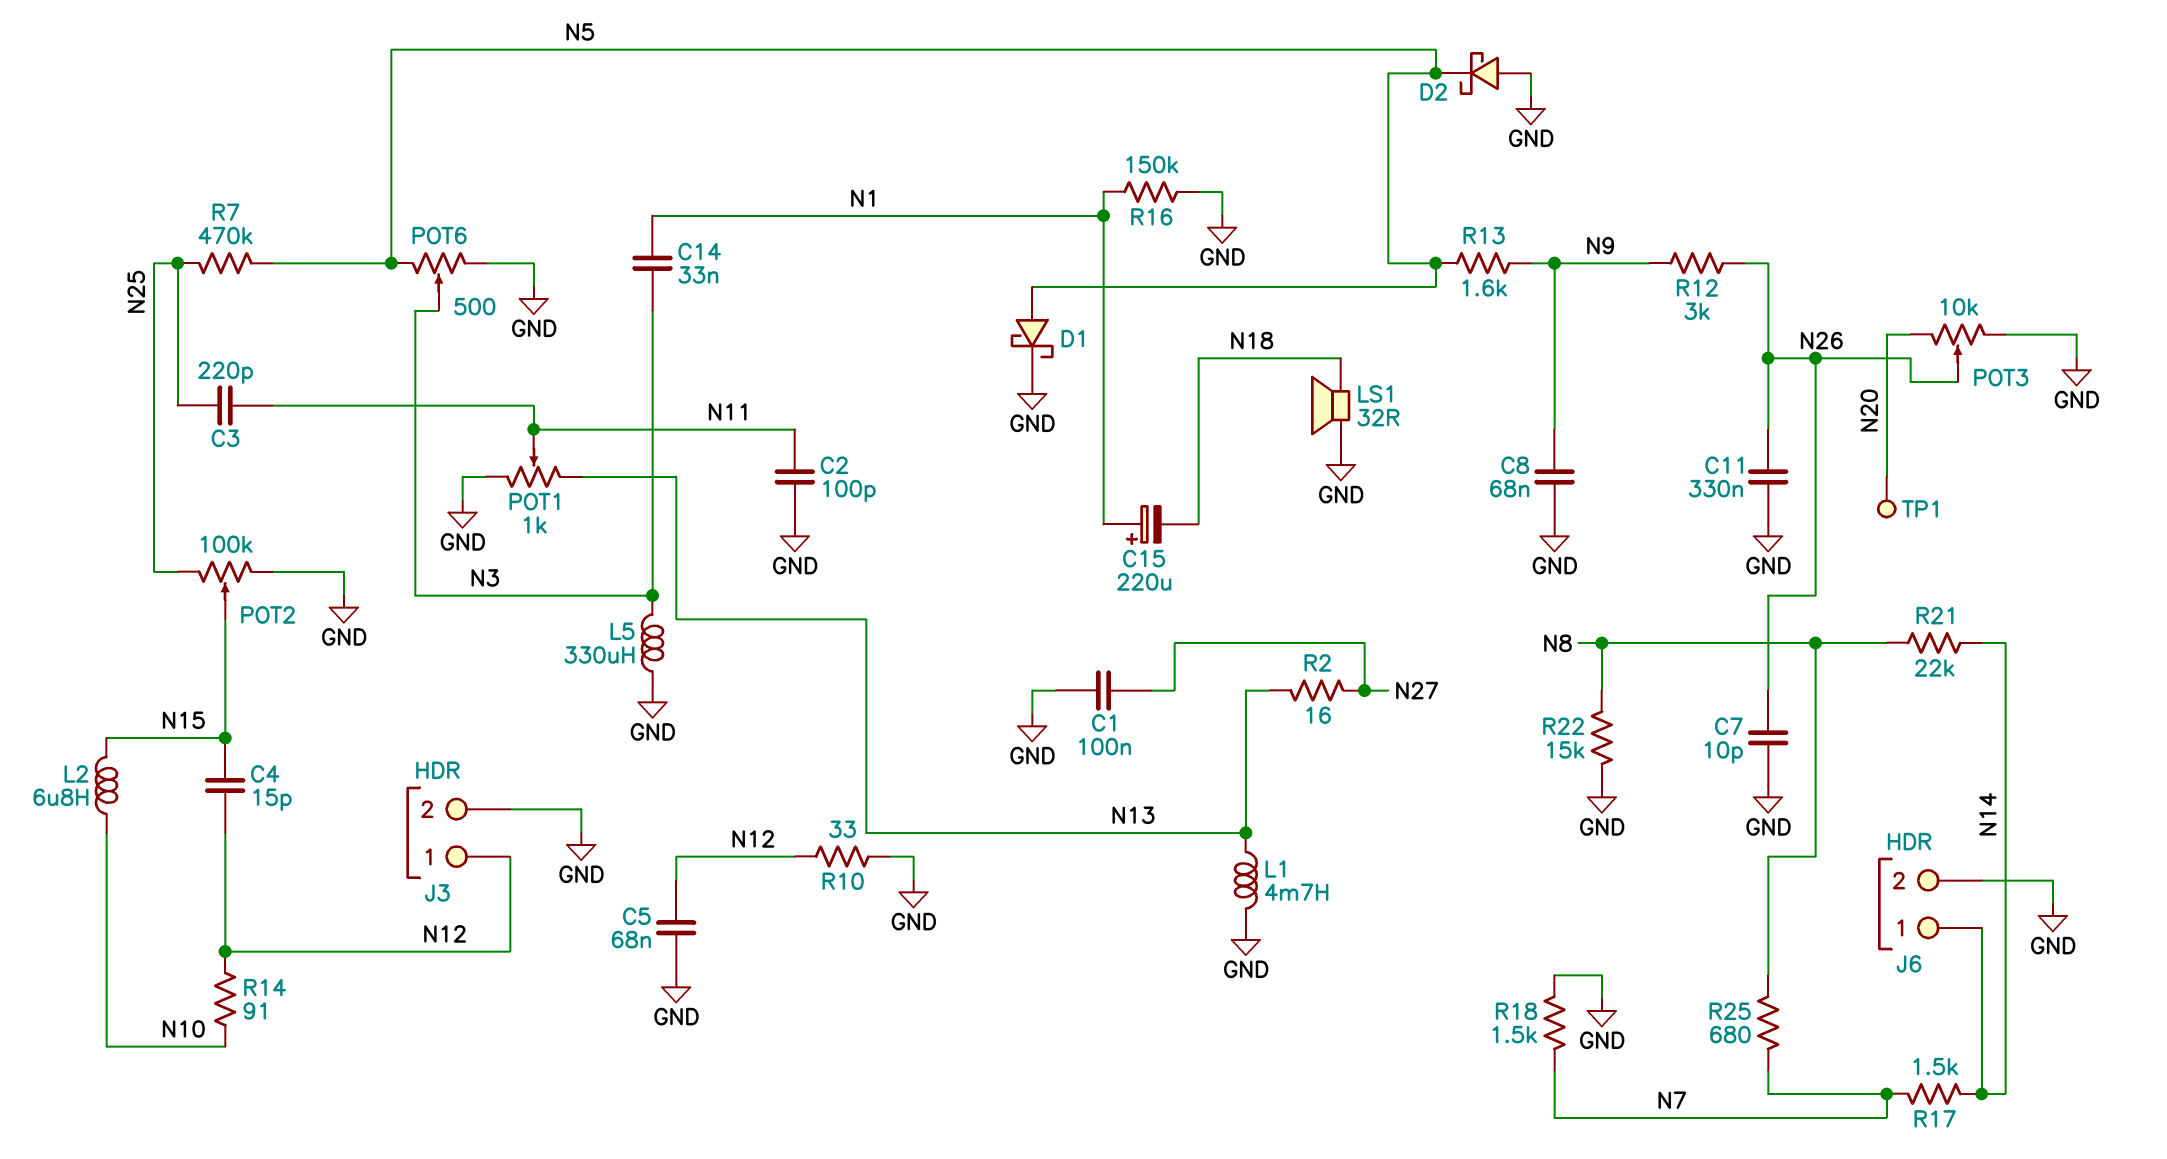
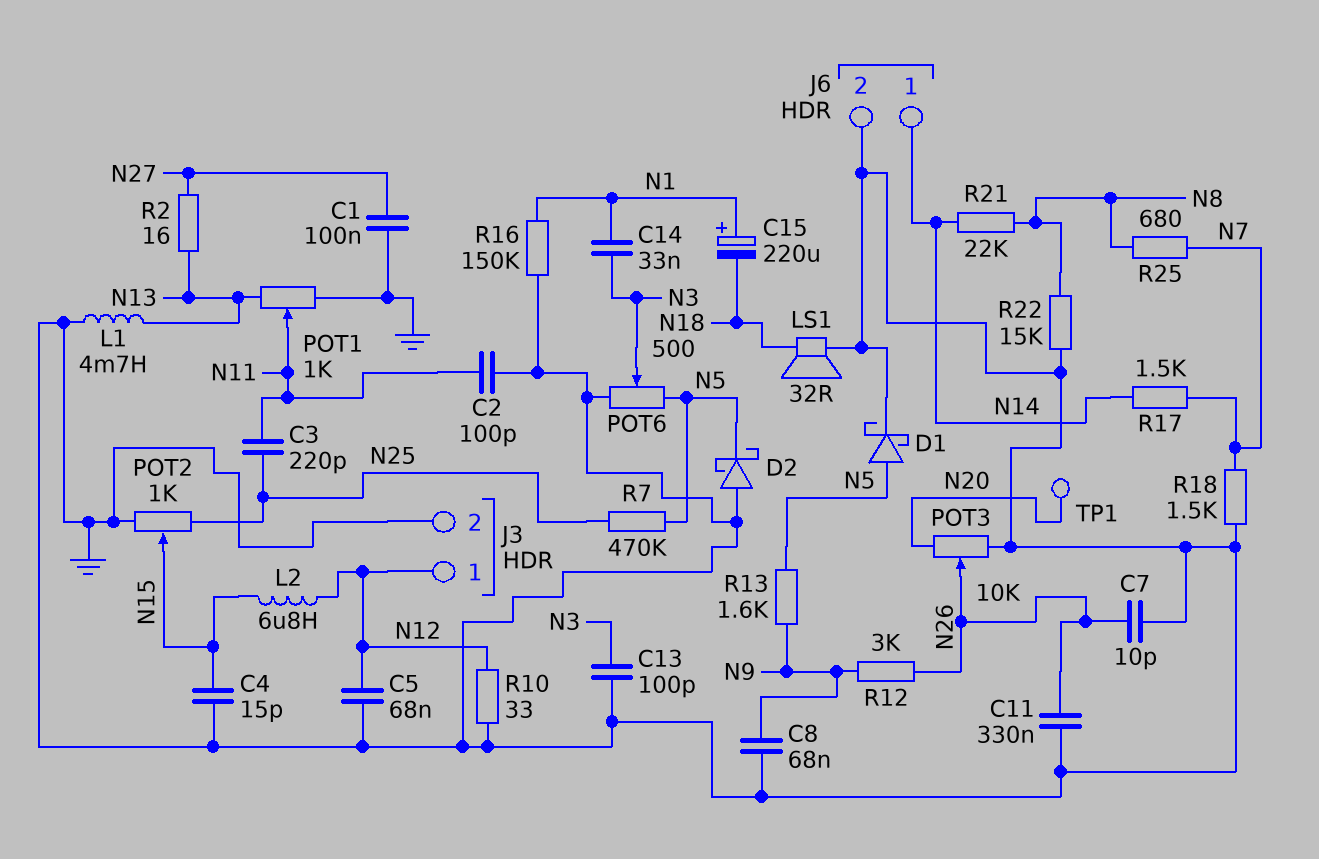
C4: 15pF (N12, N15) -> 15pF (GND, N15)
C13: none -> 100pF (GND, N3)
L2: 6.8uH (N10, N15) -> 6.8uH (N12, N15)
L5: 330uH (GND, N3) -> none
POT2: 100k (GND, N25, wiper N15) -> 1k (GND, N25, wiper N15)
R14: 91 (N10, N12) -> none

